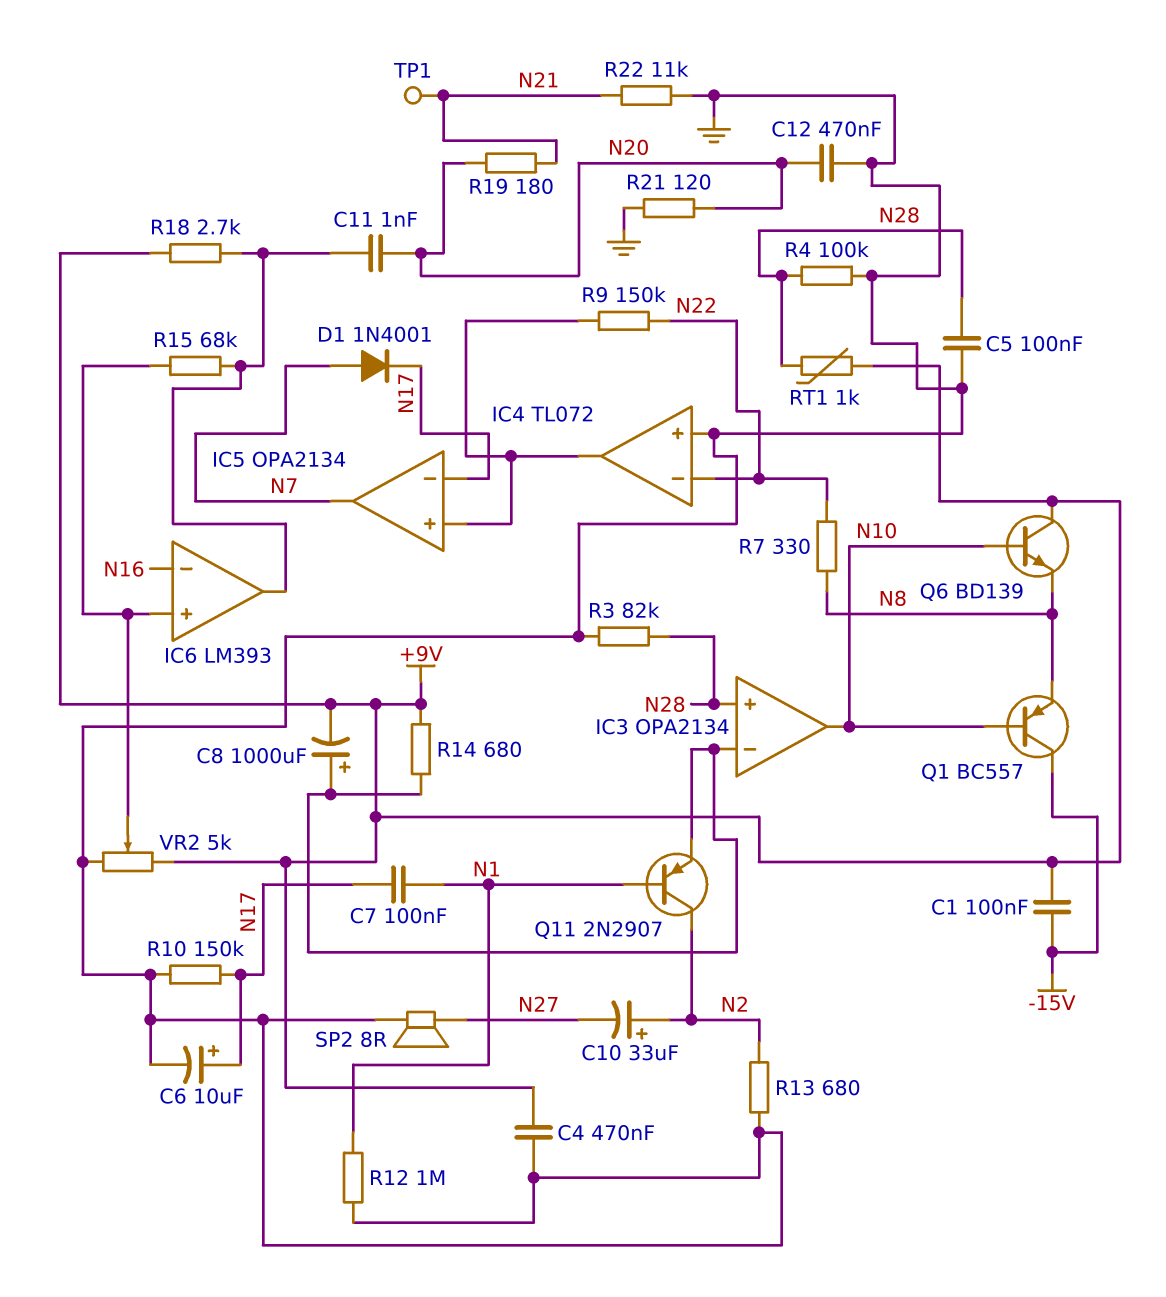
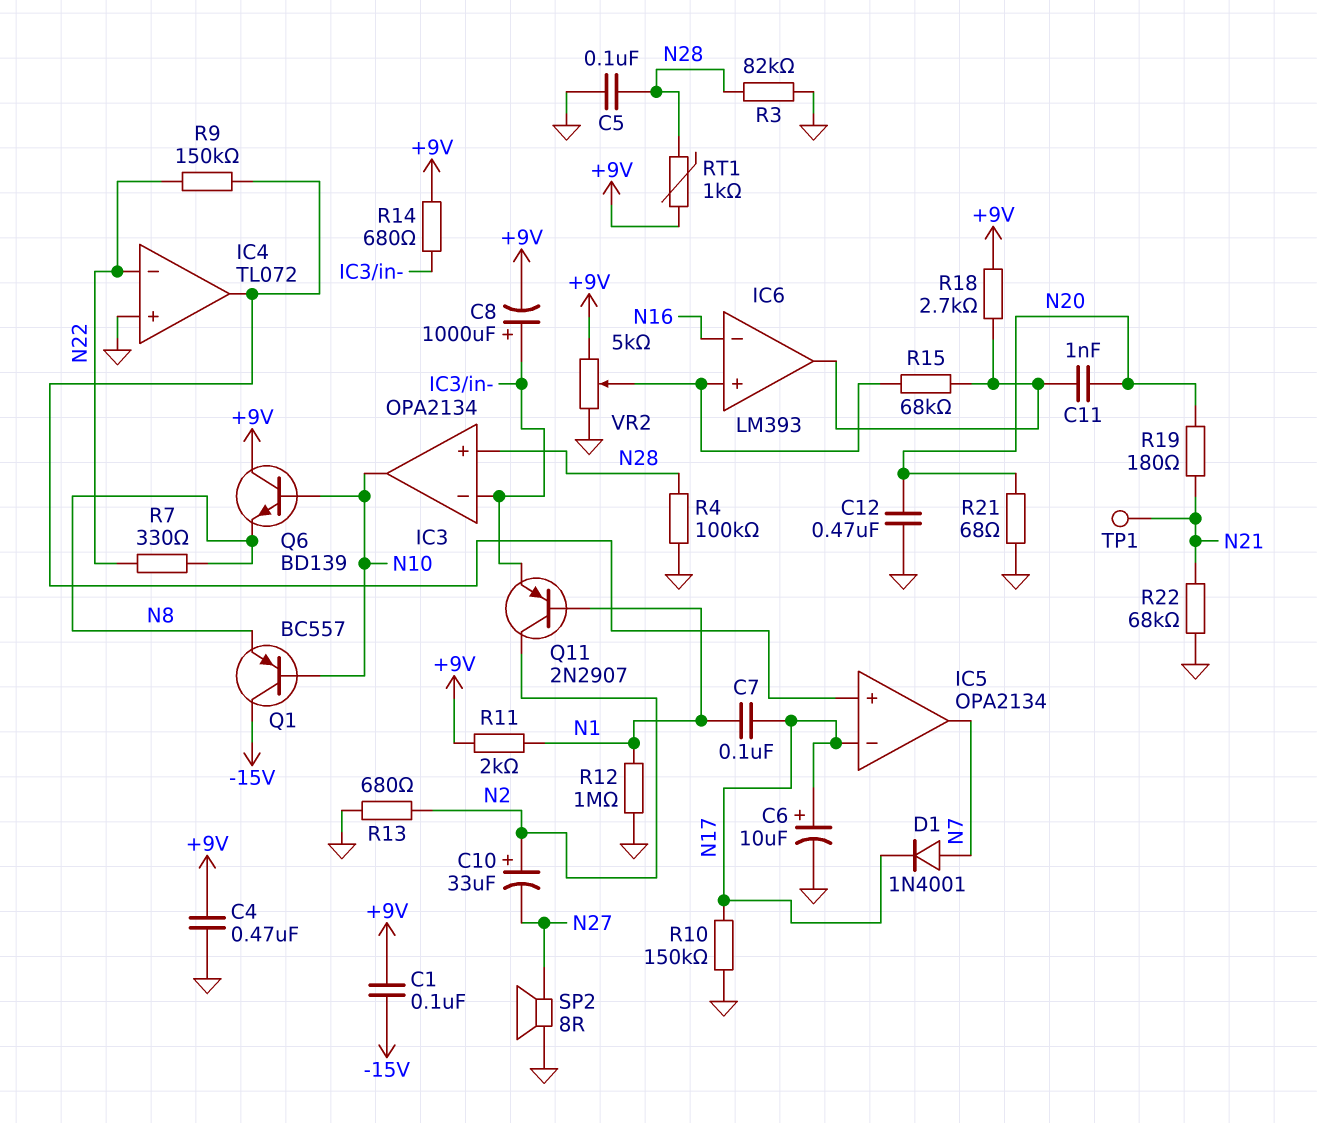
R11: none -> 2k (+9V, N1)
R21: 120 (GND, N20) -> 68 (GND, N20)
R22: 11k (GND, N21) -> 68k (GND, N21)

